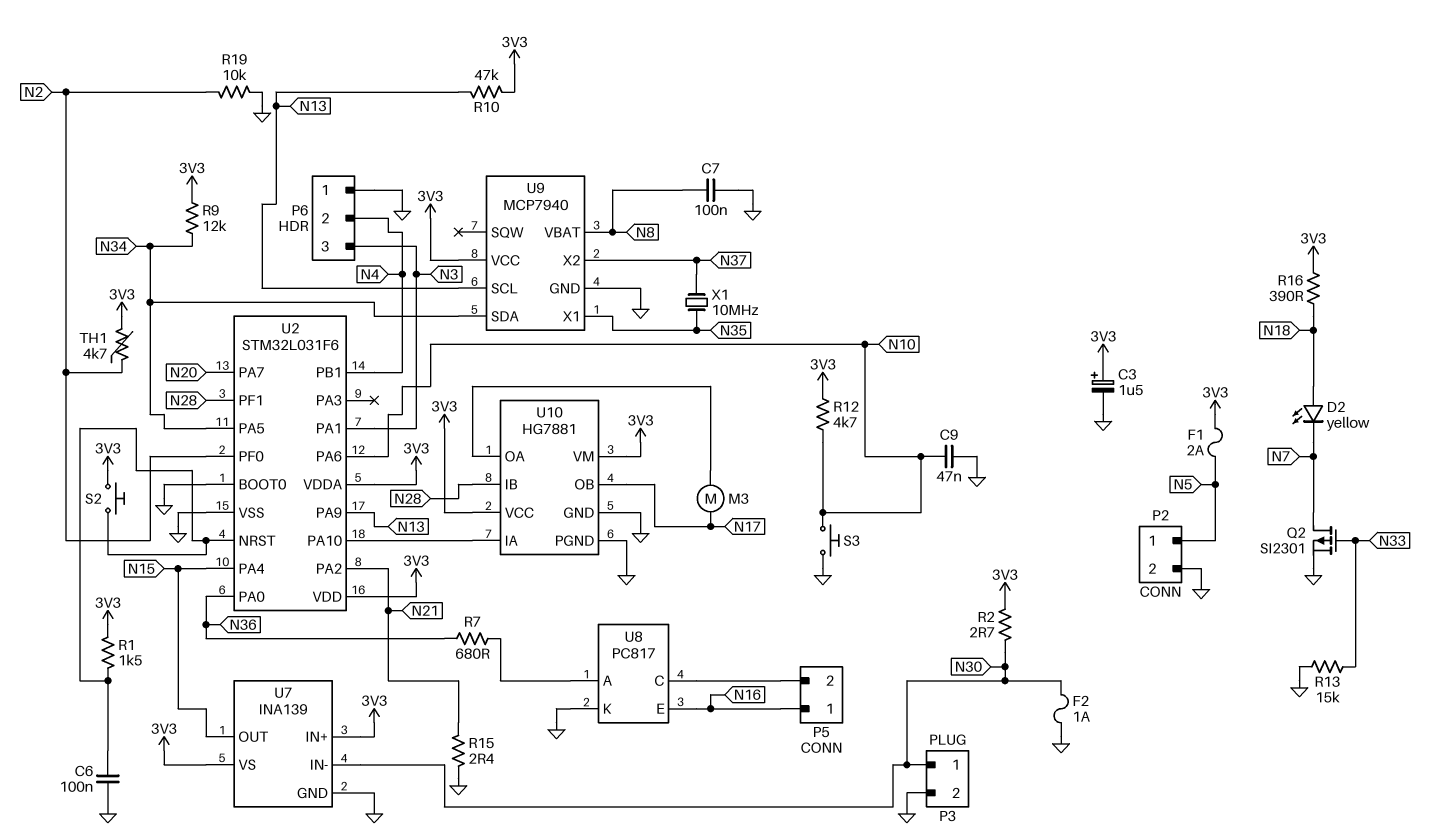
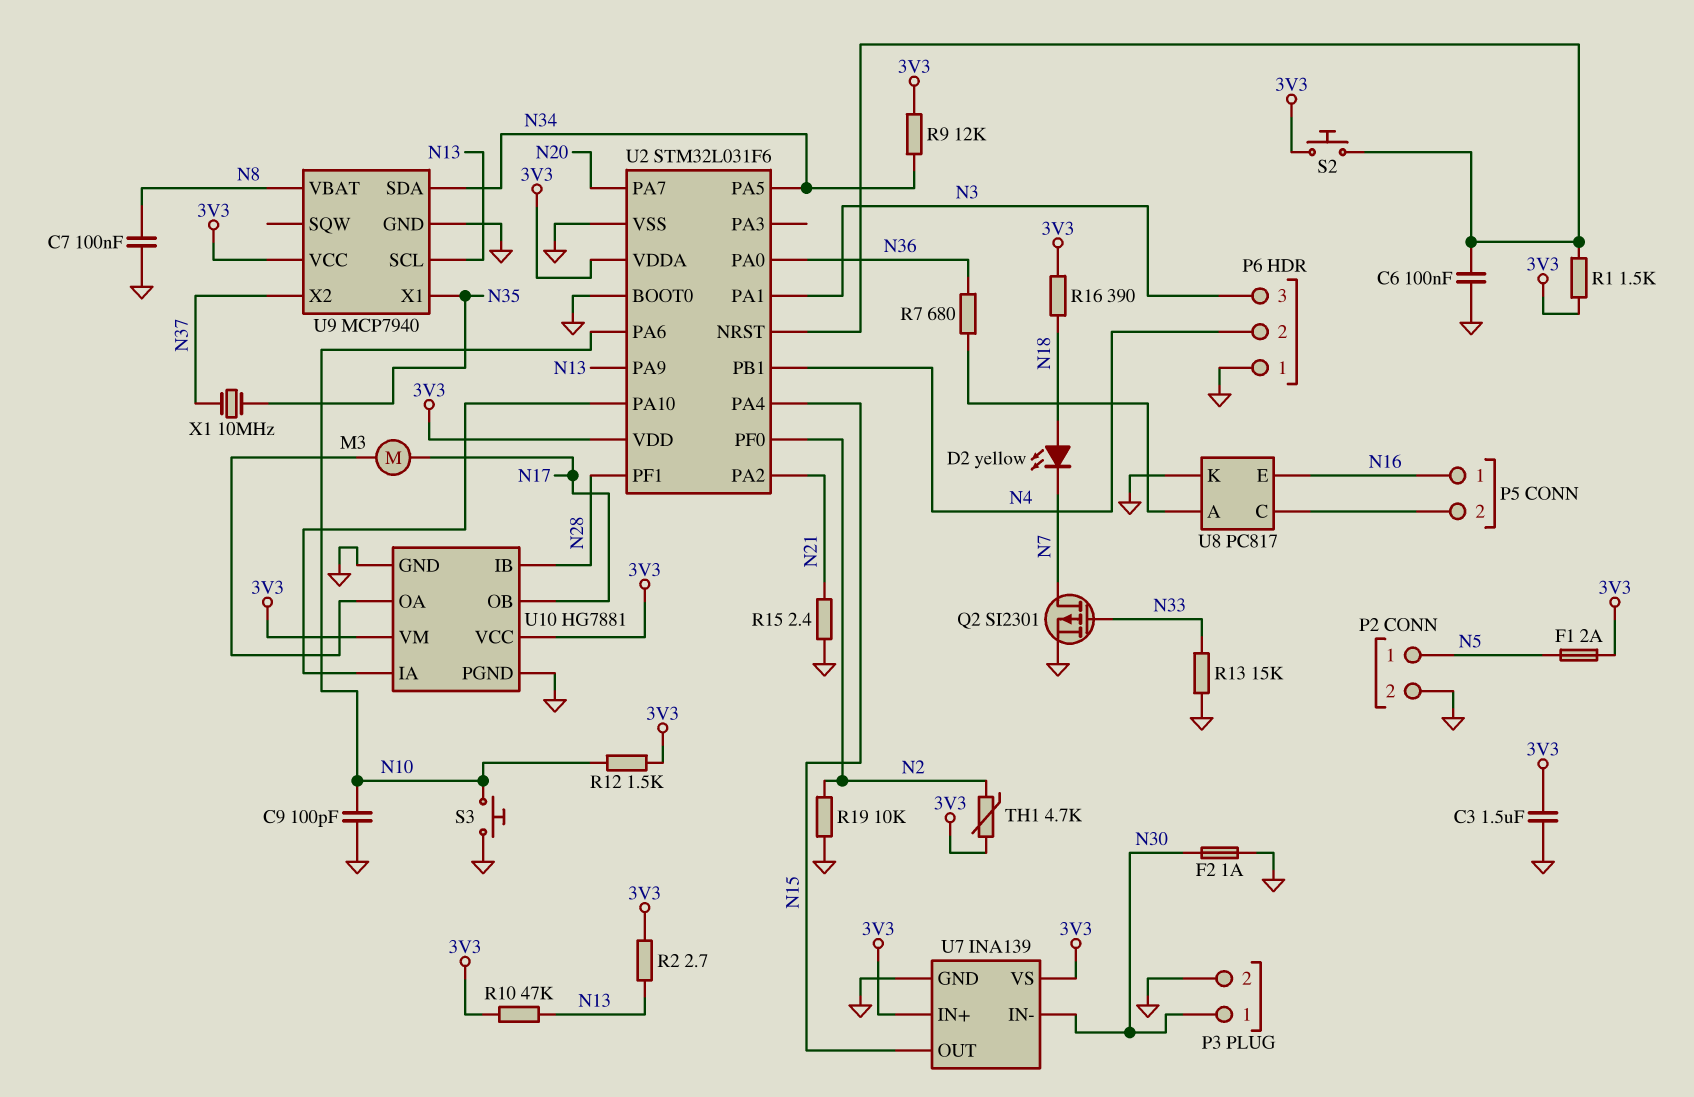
C3: 1.5uF (plus 3V3, minus GND) -> 1.5uF (3V3, GND)
C9: 47nF (GND, N10) -> 100pF (GND, N10)
R2: 2.7 (3V3, N30) -> 2.7 (3V3, N13)
R12: 4.7k (3V3, N10) -> 1.5k (3V3, N10)

